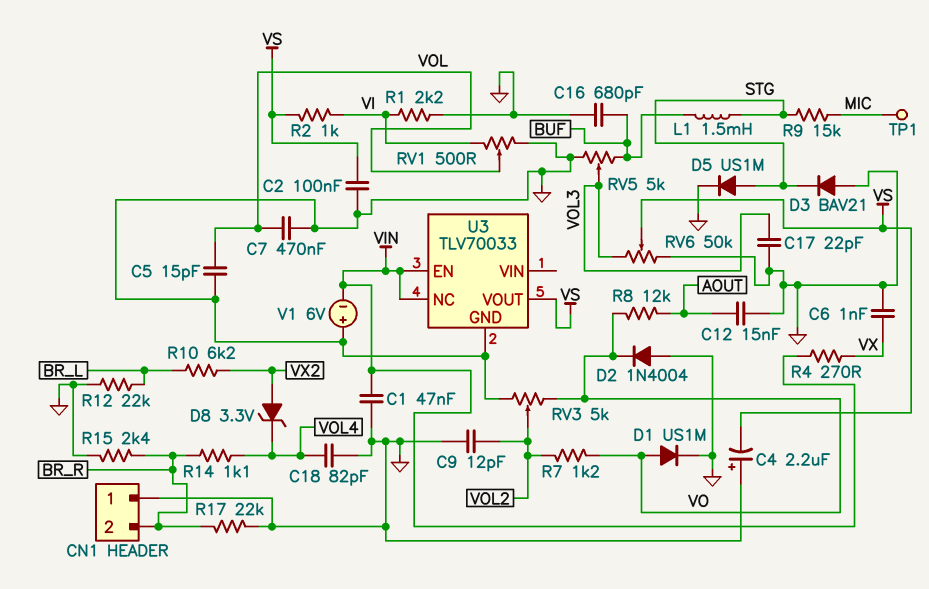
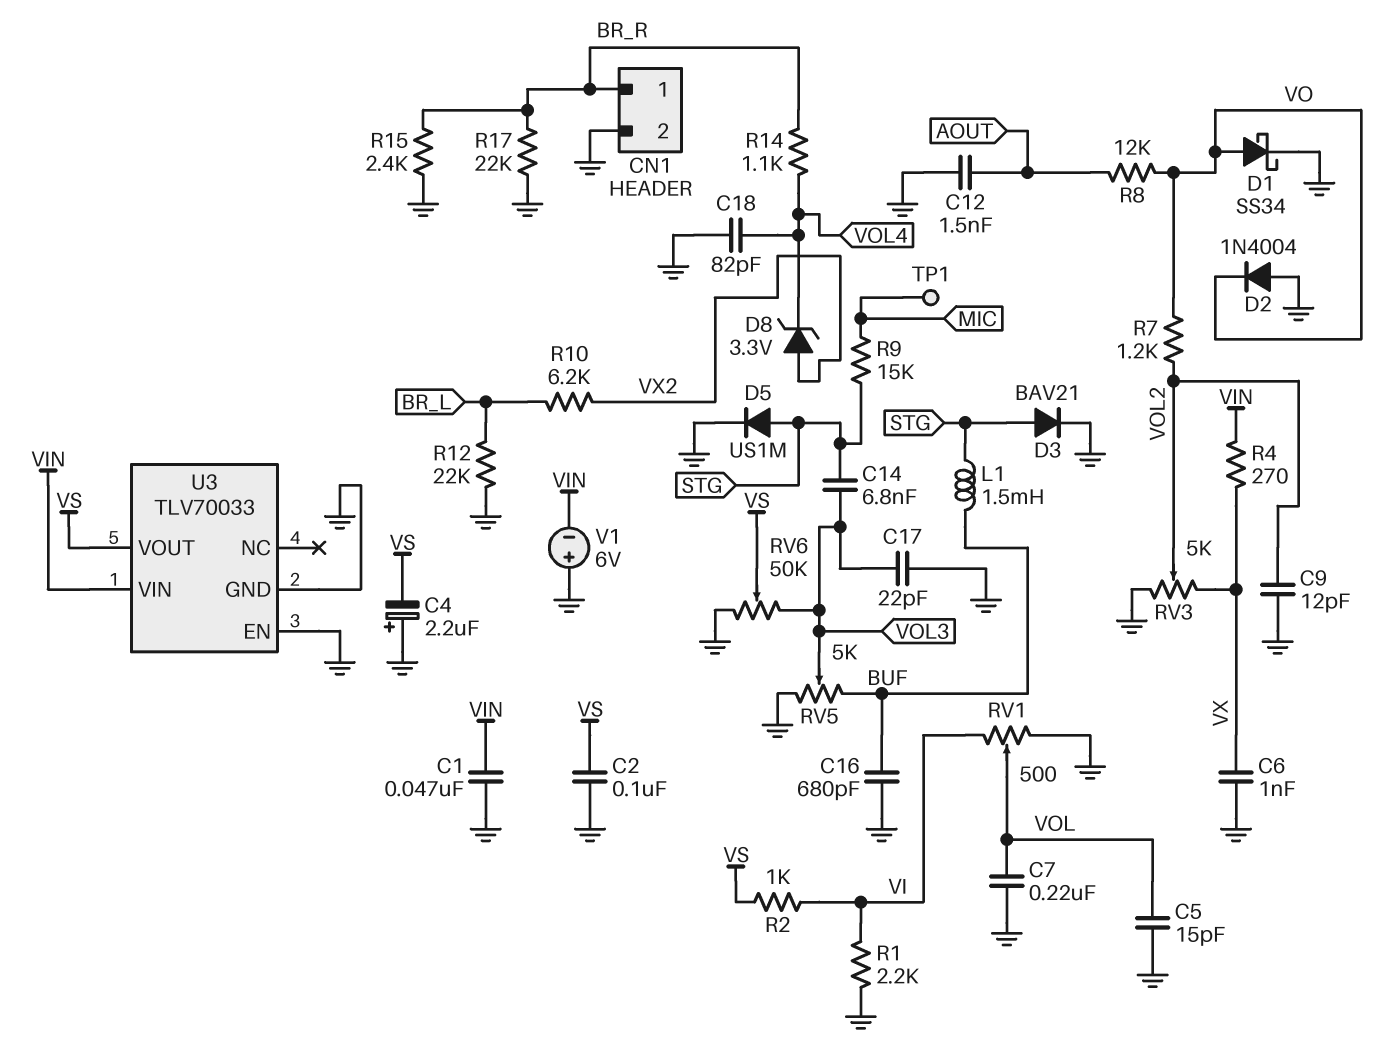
C7: 470nF (GND, VOL) -> 220nF (GND, VOL)
C12: 15nF (AOUT, GND) -> 1.5nF (AOUT, GND)
C14: none -> 6.8nF (STG, VOL3)
CN1 pin 1: GND -> BR_R
CN1 pin 2: BR_R -> GND
D1: diode US1M (A VO, K GND) -> schottky SS34 (A VO, K GND)
D3: diode BAV21 (A GND, K STG) -> diode BAV21 (A STG, K GND)
RV3: 5k (GND, VO, wiper VOL2) -> 5k (GND, VX, wiper VOL2)
U3 pin EN: VIN -> GND
U3 pin NC: VIN -> none
U3 pin VIN: none -> VIN

